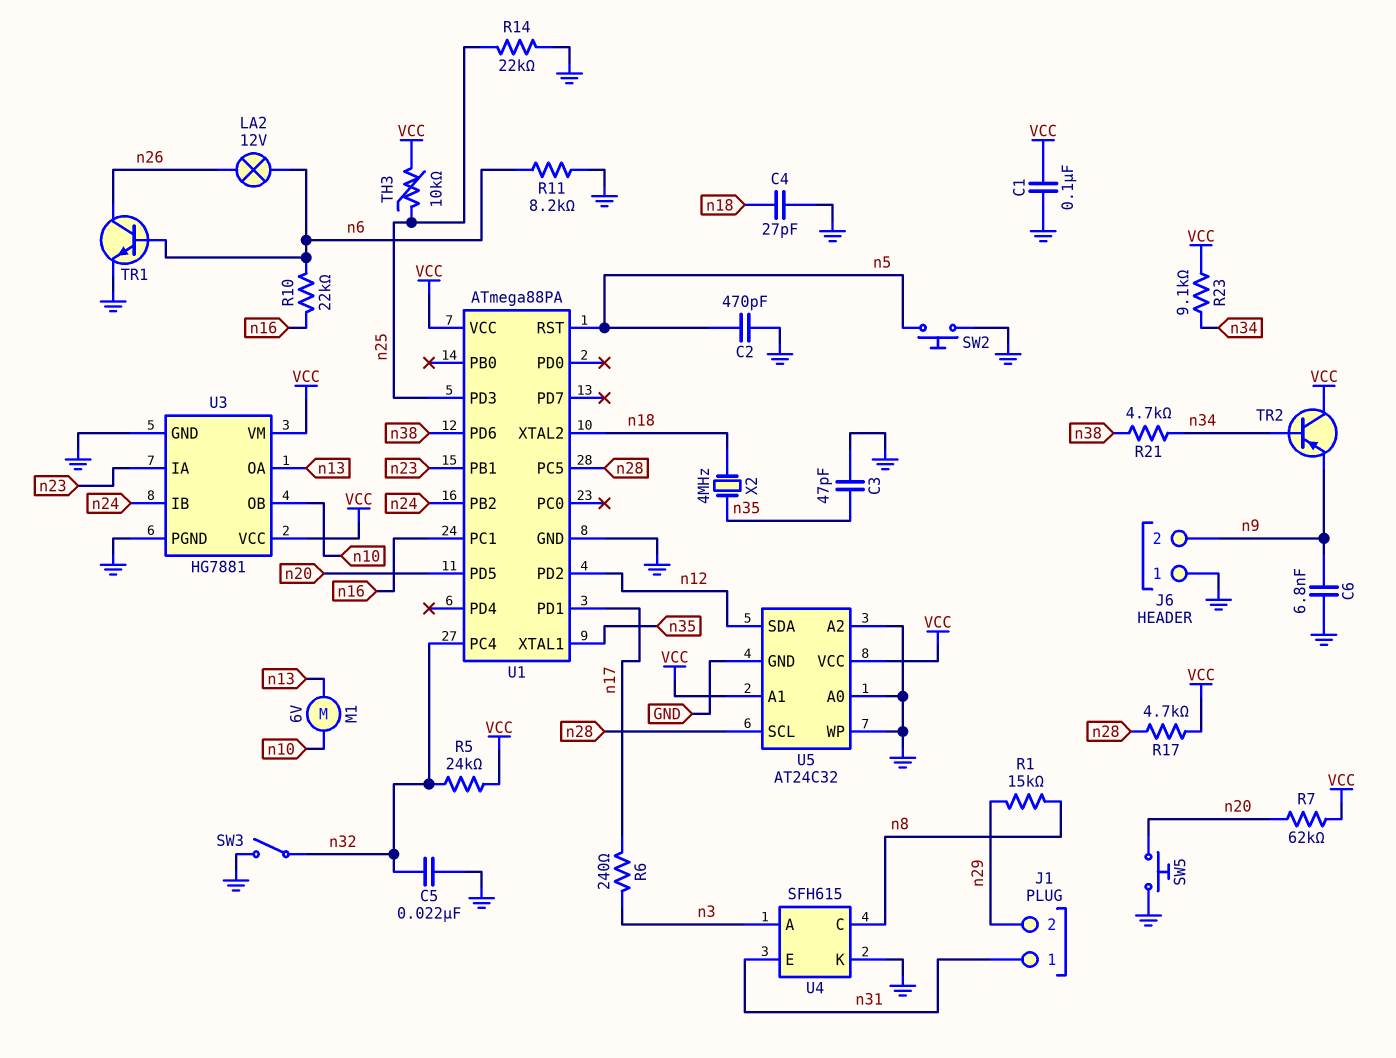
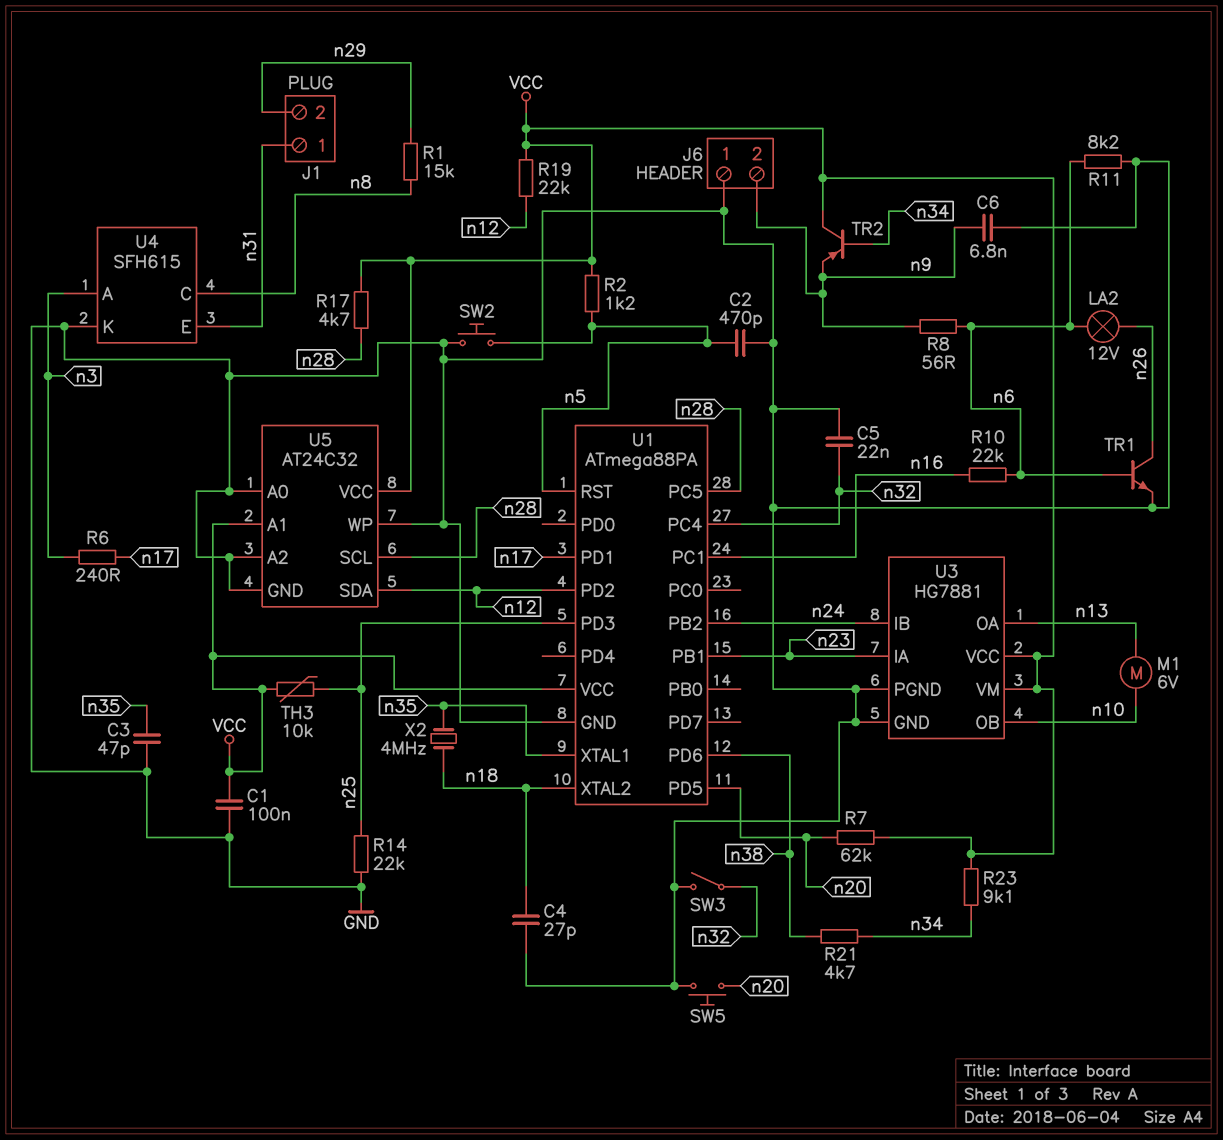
R2: none -> 1.2k (VCC, n5)
R5: 24k (VCC, n32) -> none
R8: none -> 56 (n6, n9)
R19: none -> 22k (VCC, n12)

